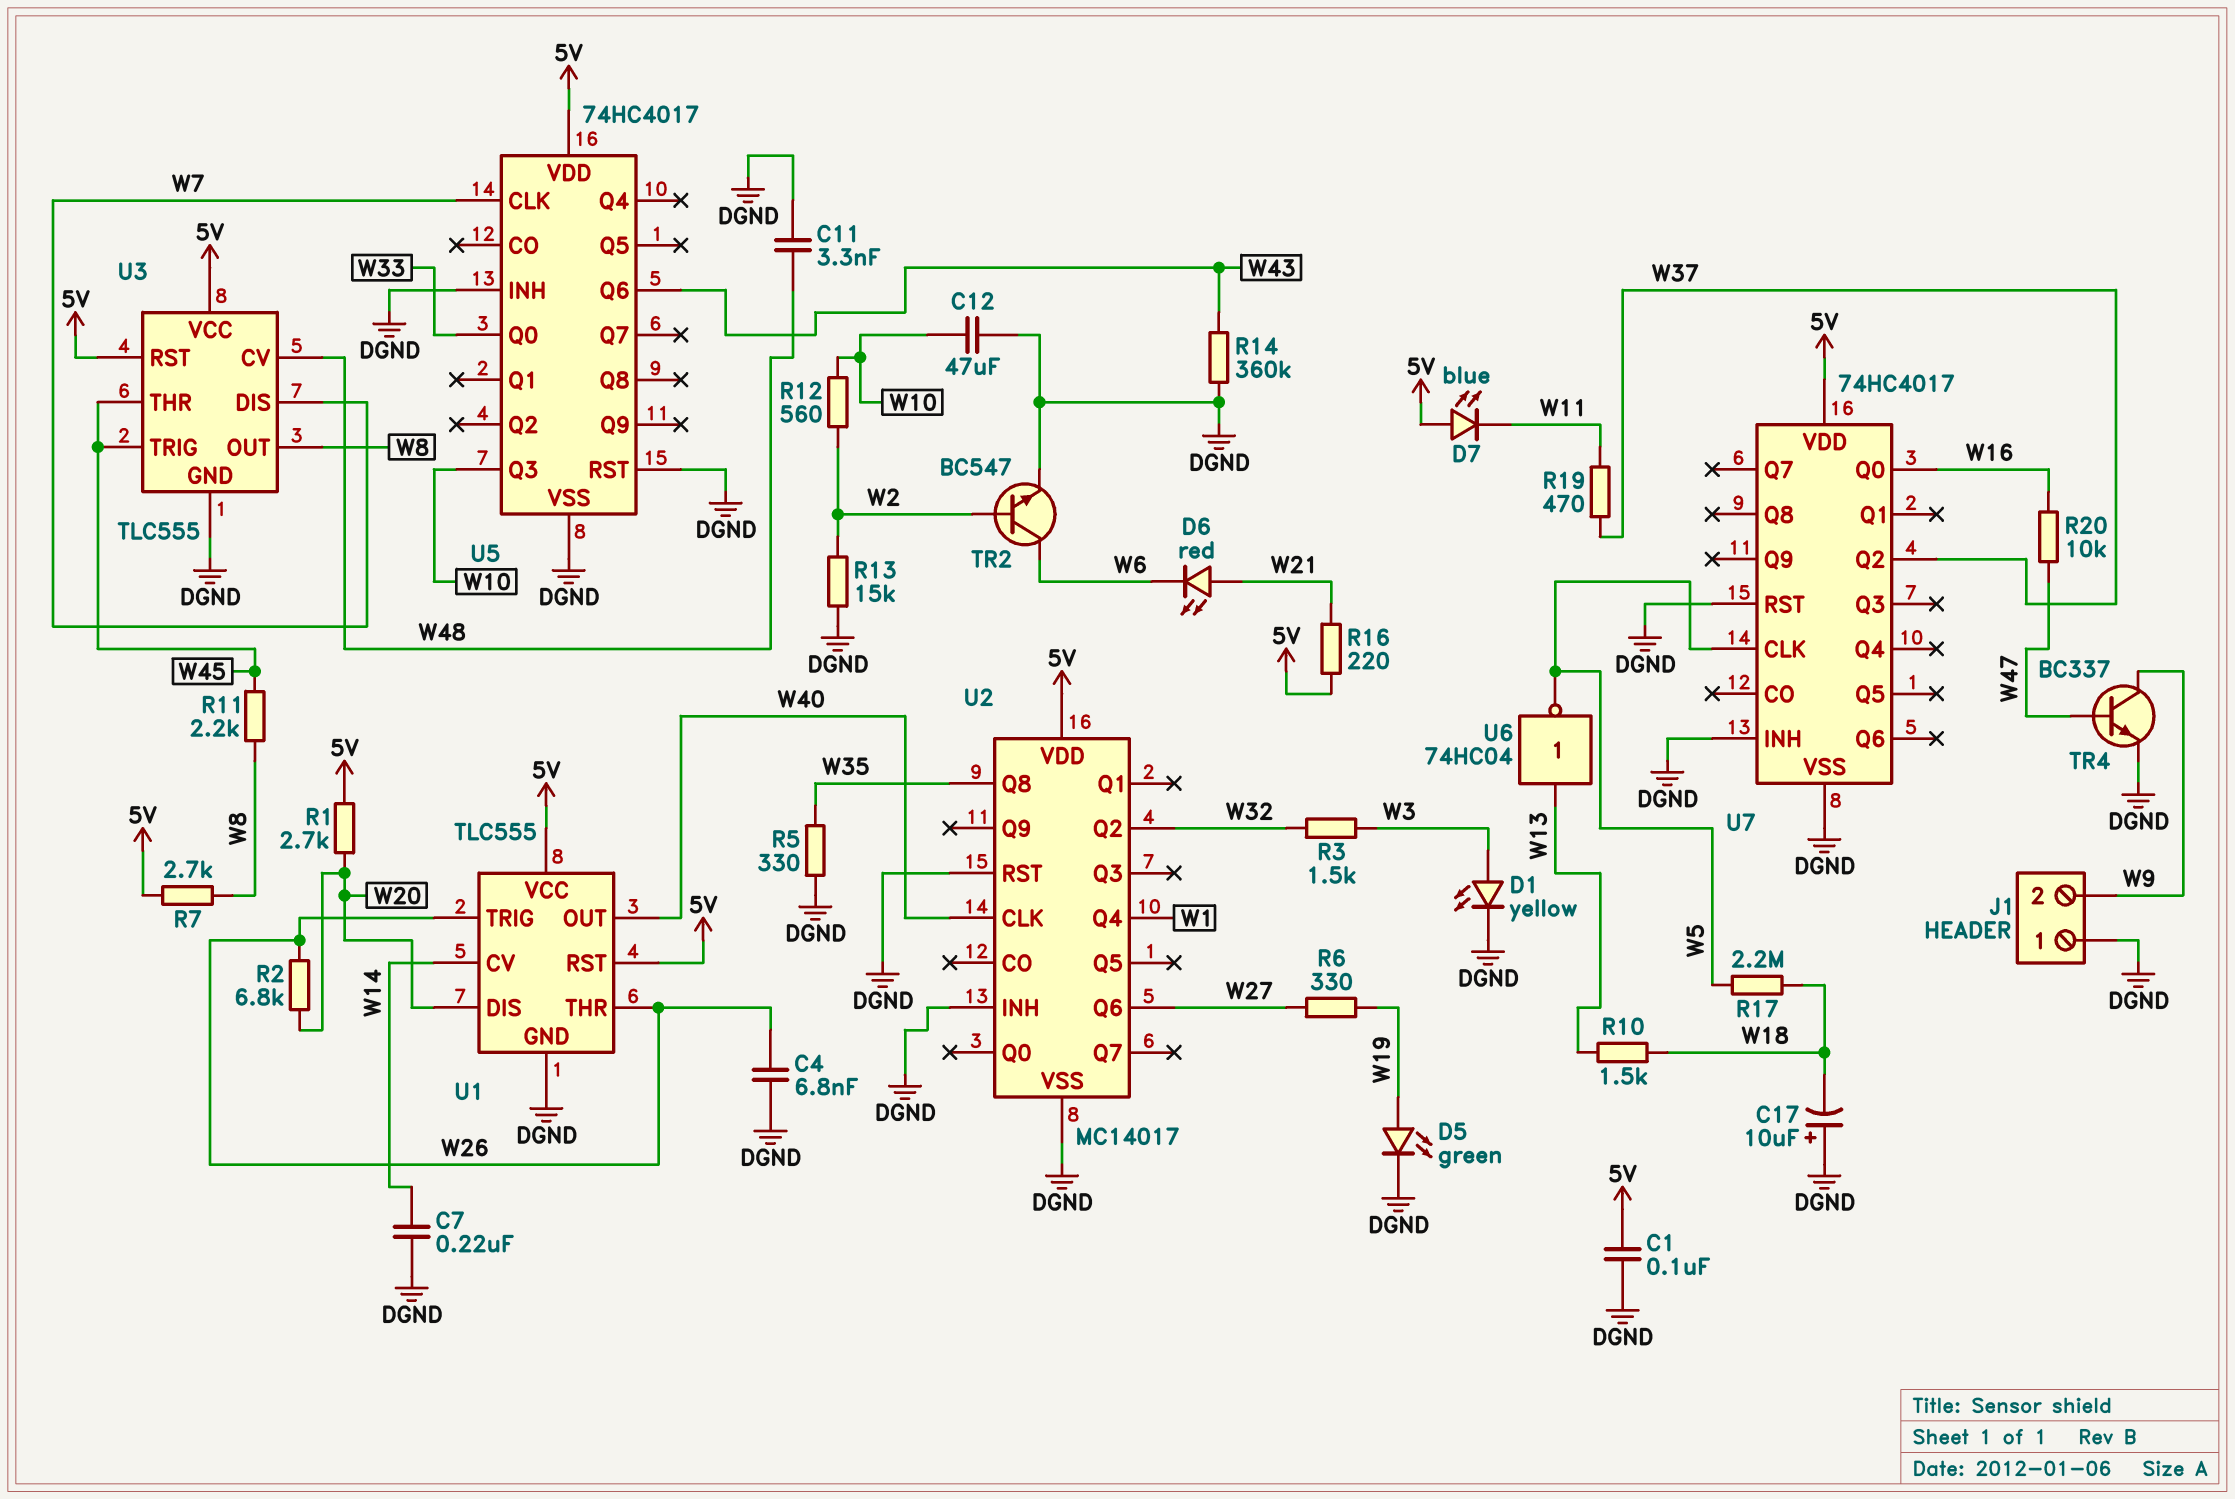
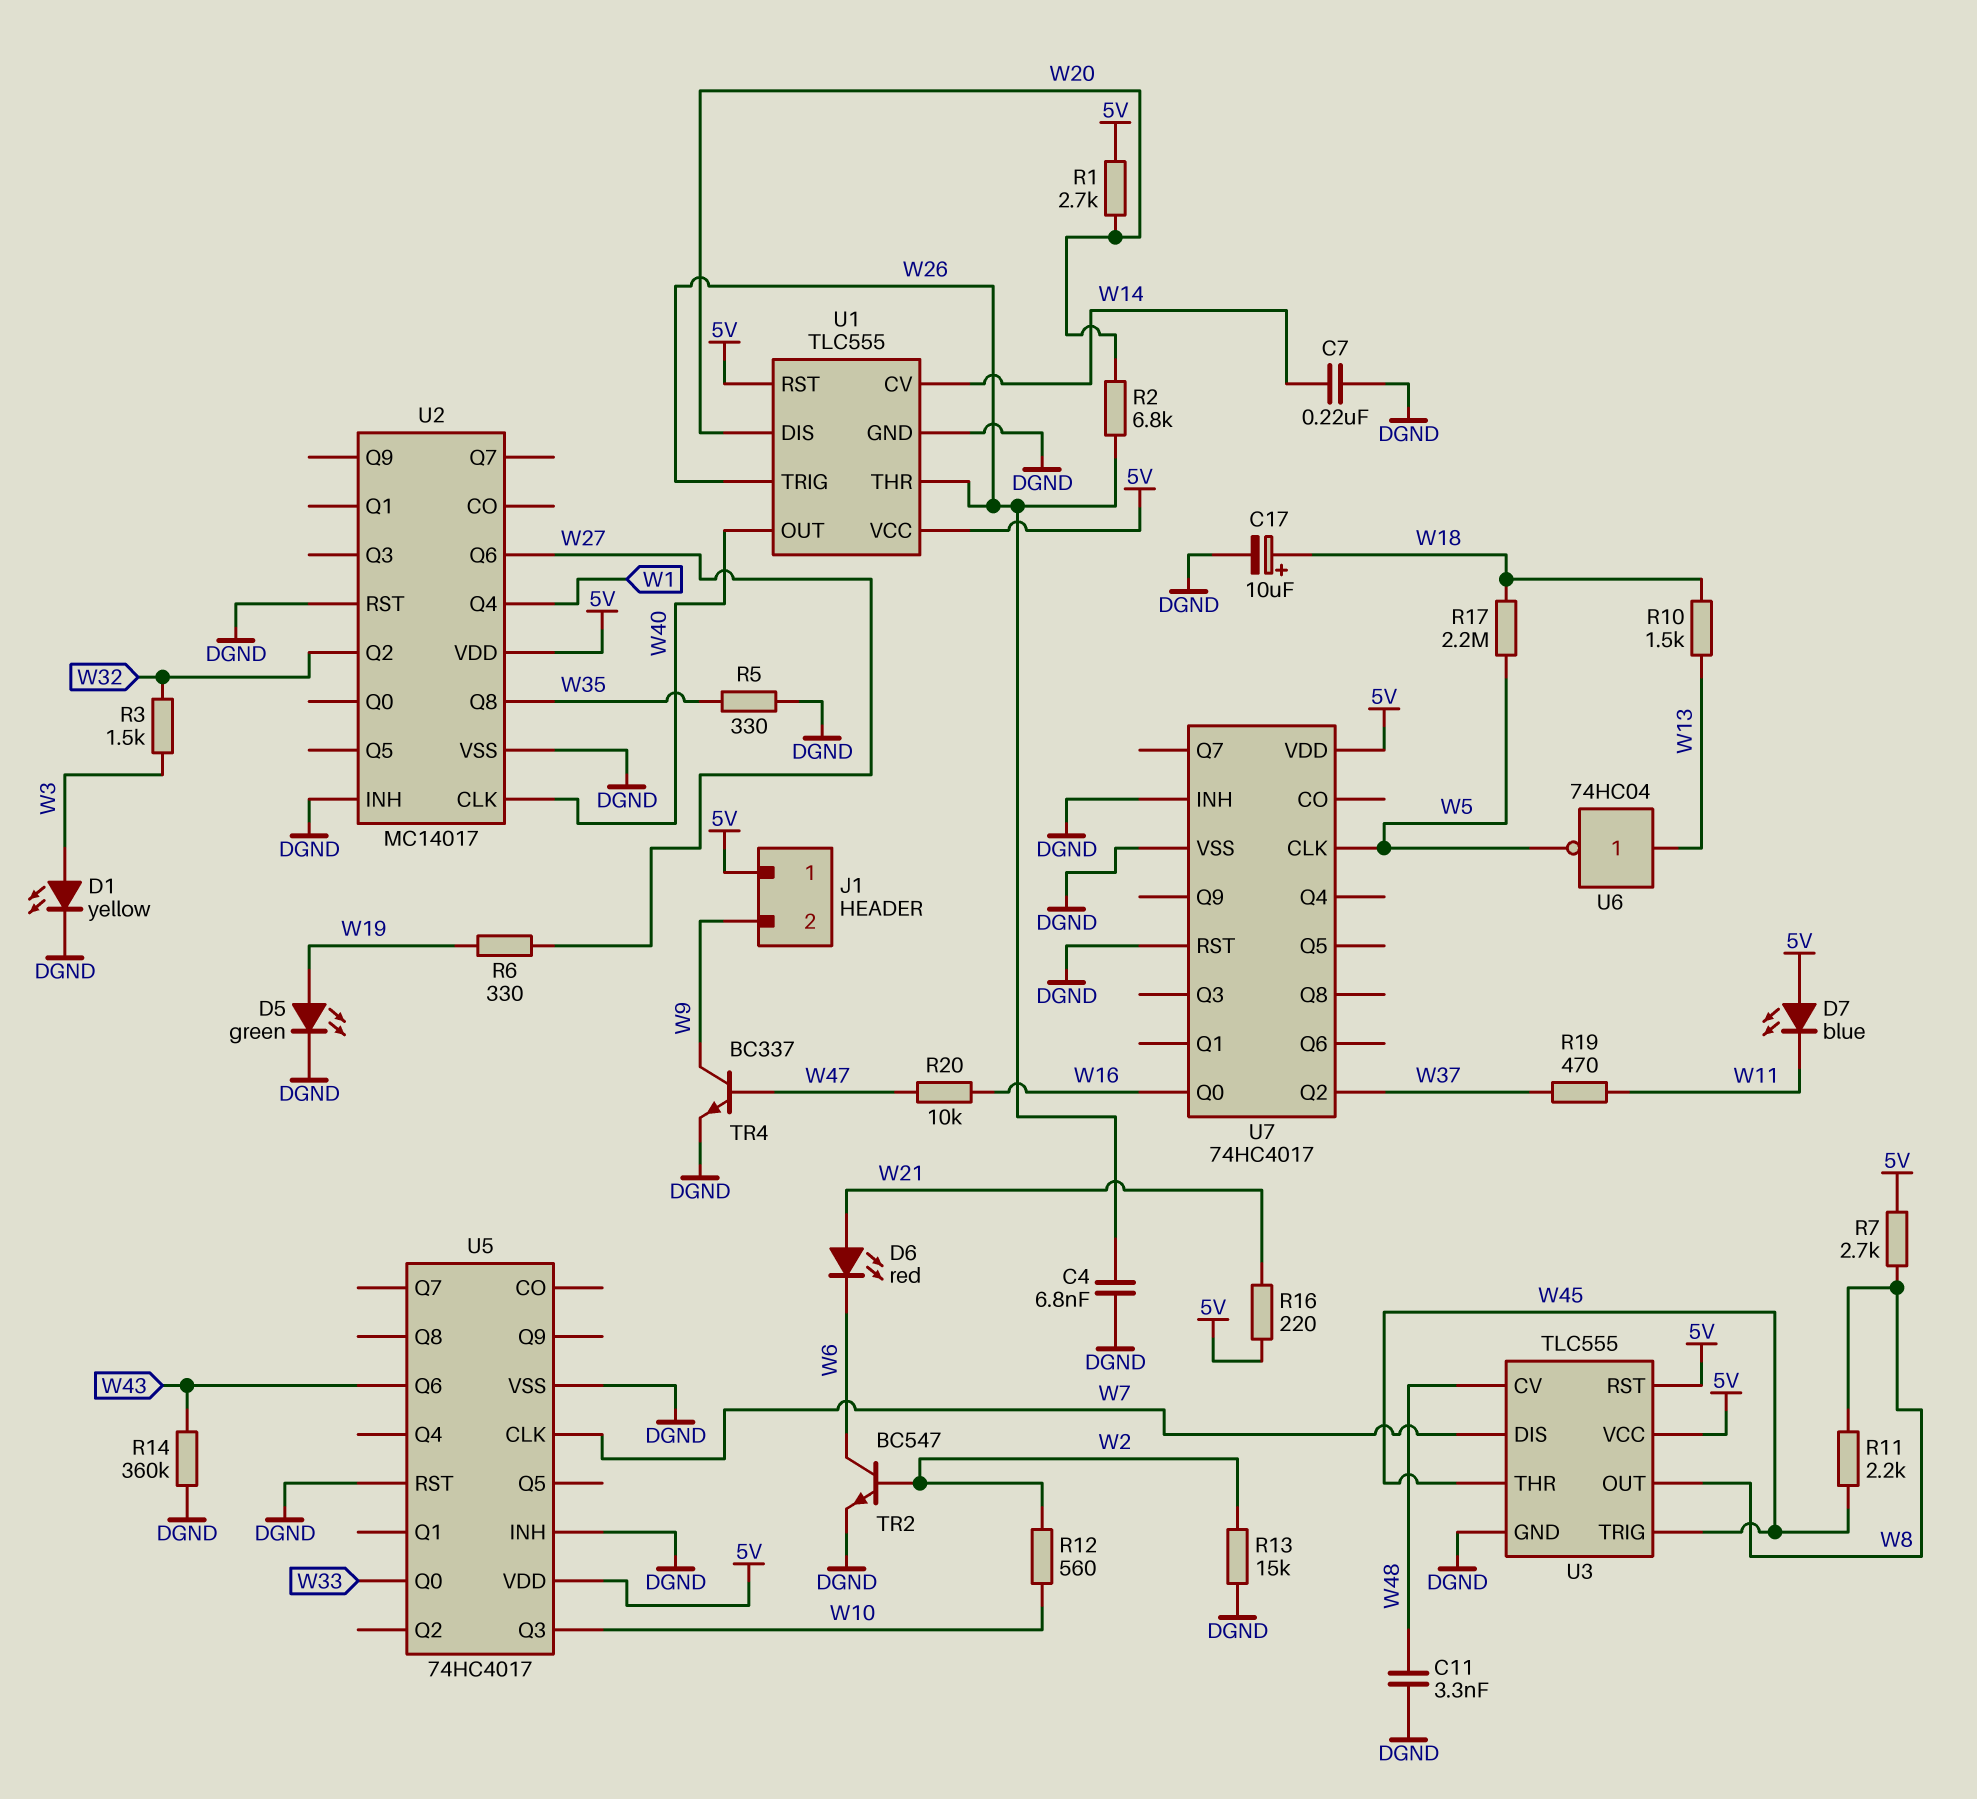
C1: 100nF (5V, DGND) -> none
C12: 47uF (DGND, W10) -> none
C17: 10uF (plus DGND, minus W18) -> 10uF (plus W18, minus DGND)
J1 pin 1: DGND -> 5V

